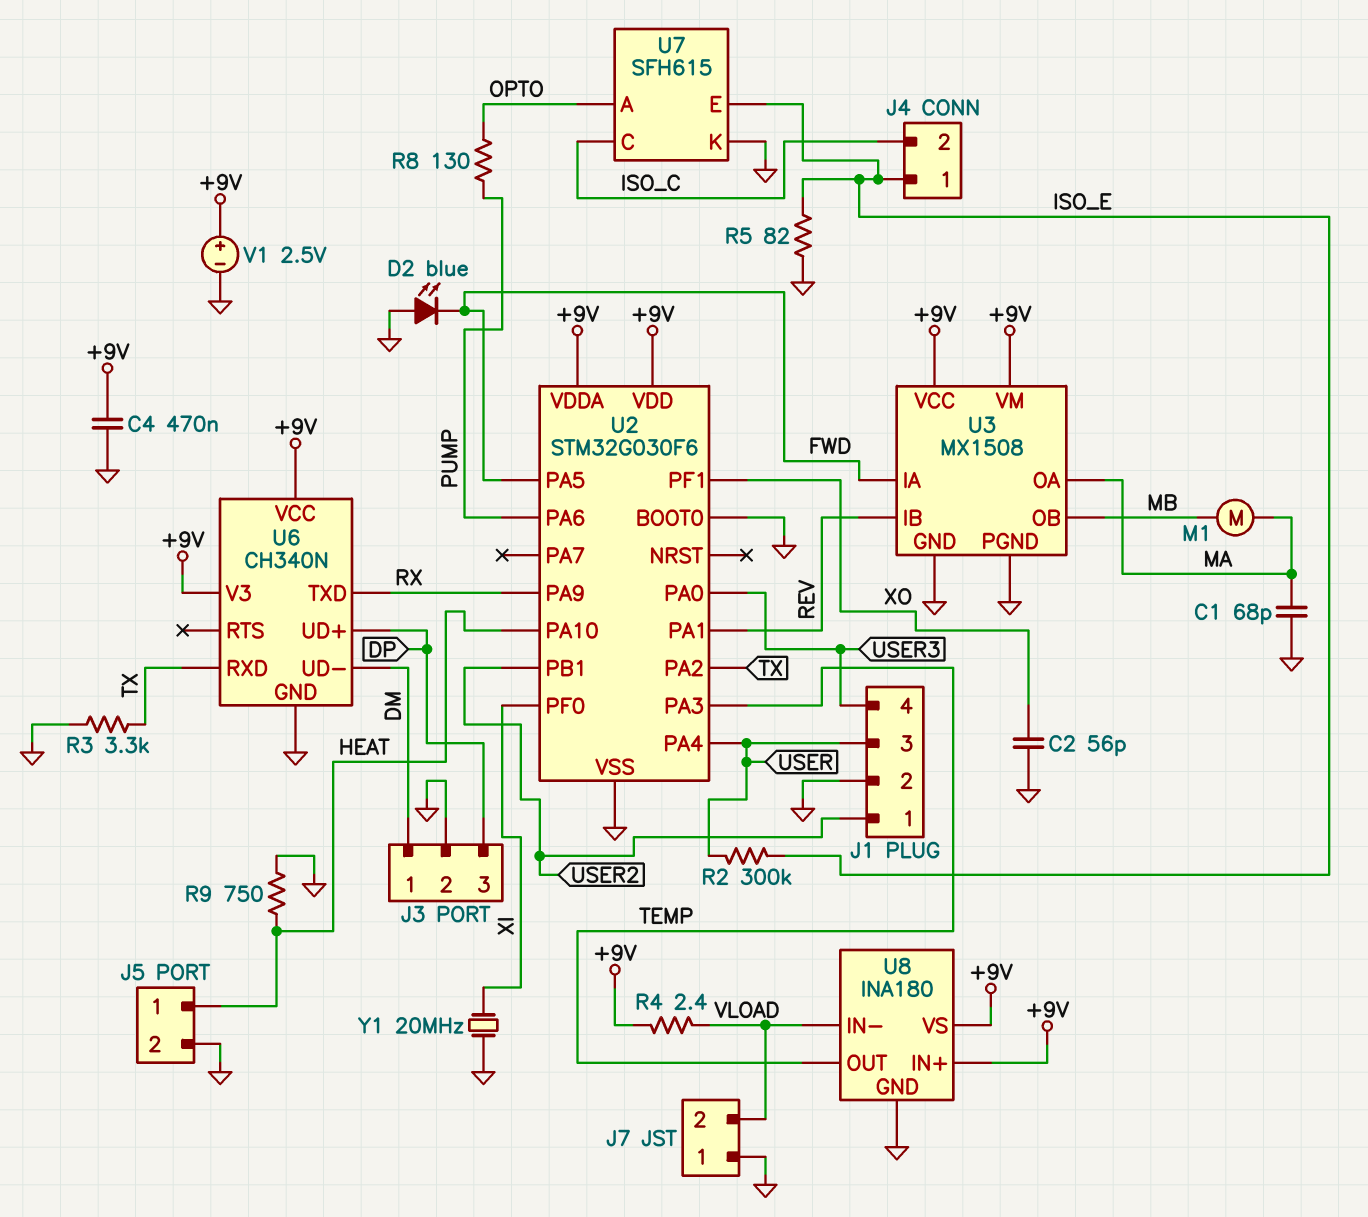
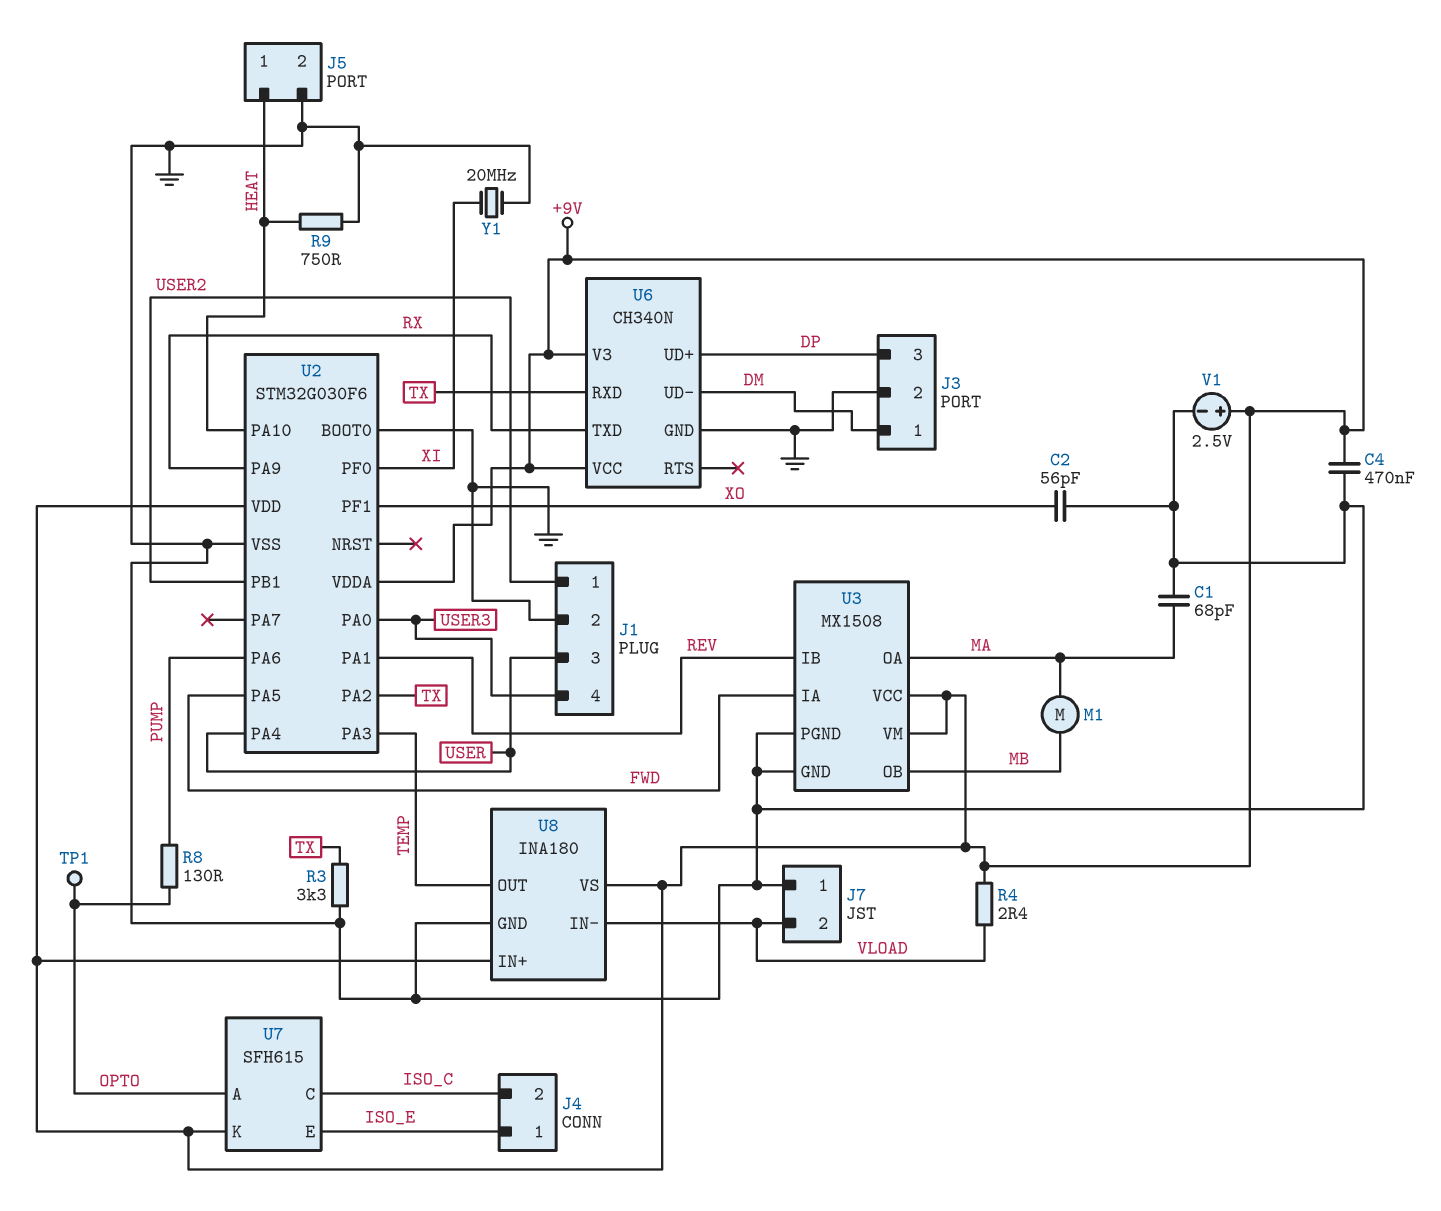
D2: LED blue (A GND, K FWD) -> none
R2: 300k (ISO_E, USER) -> none
R5: 82 (GND, ISO_E) -> none
TP1: none -> test point (OPTO)
U7 pin K: GND -> +9V

